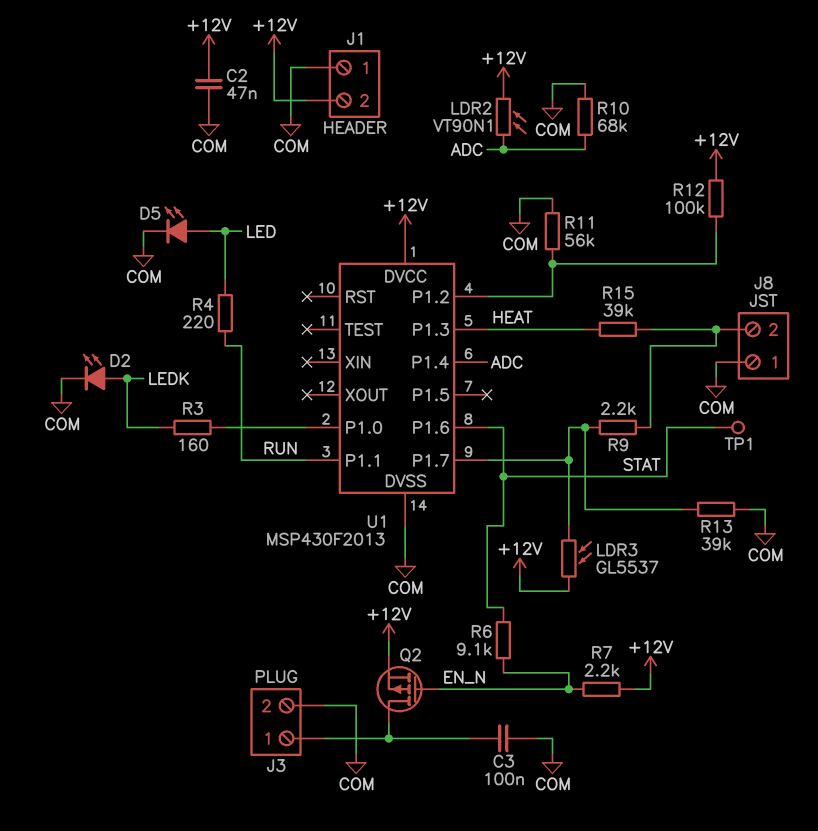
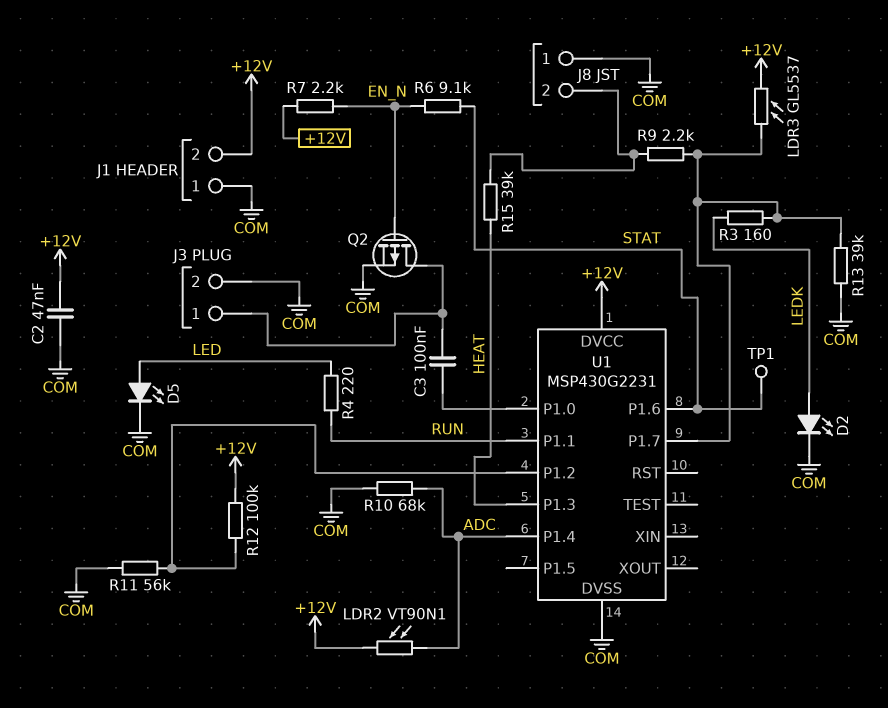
C3: 100nF (COM, J3/1) -> 100nF (J3/1, U1/P1.0)
Q2: PMOS (G EN_N, D J3/1, S +12V) -> PMOS (G EN_N, D J3/1, S COM)
R3: 160 (LEDK, U1/P1.0) -> 160 (LEDK, U1/P1.7)
U1: MSP430F2013 -> MSP430G2231

